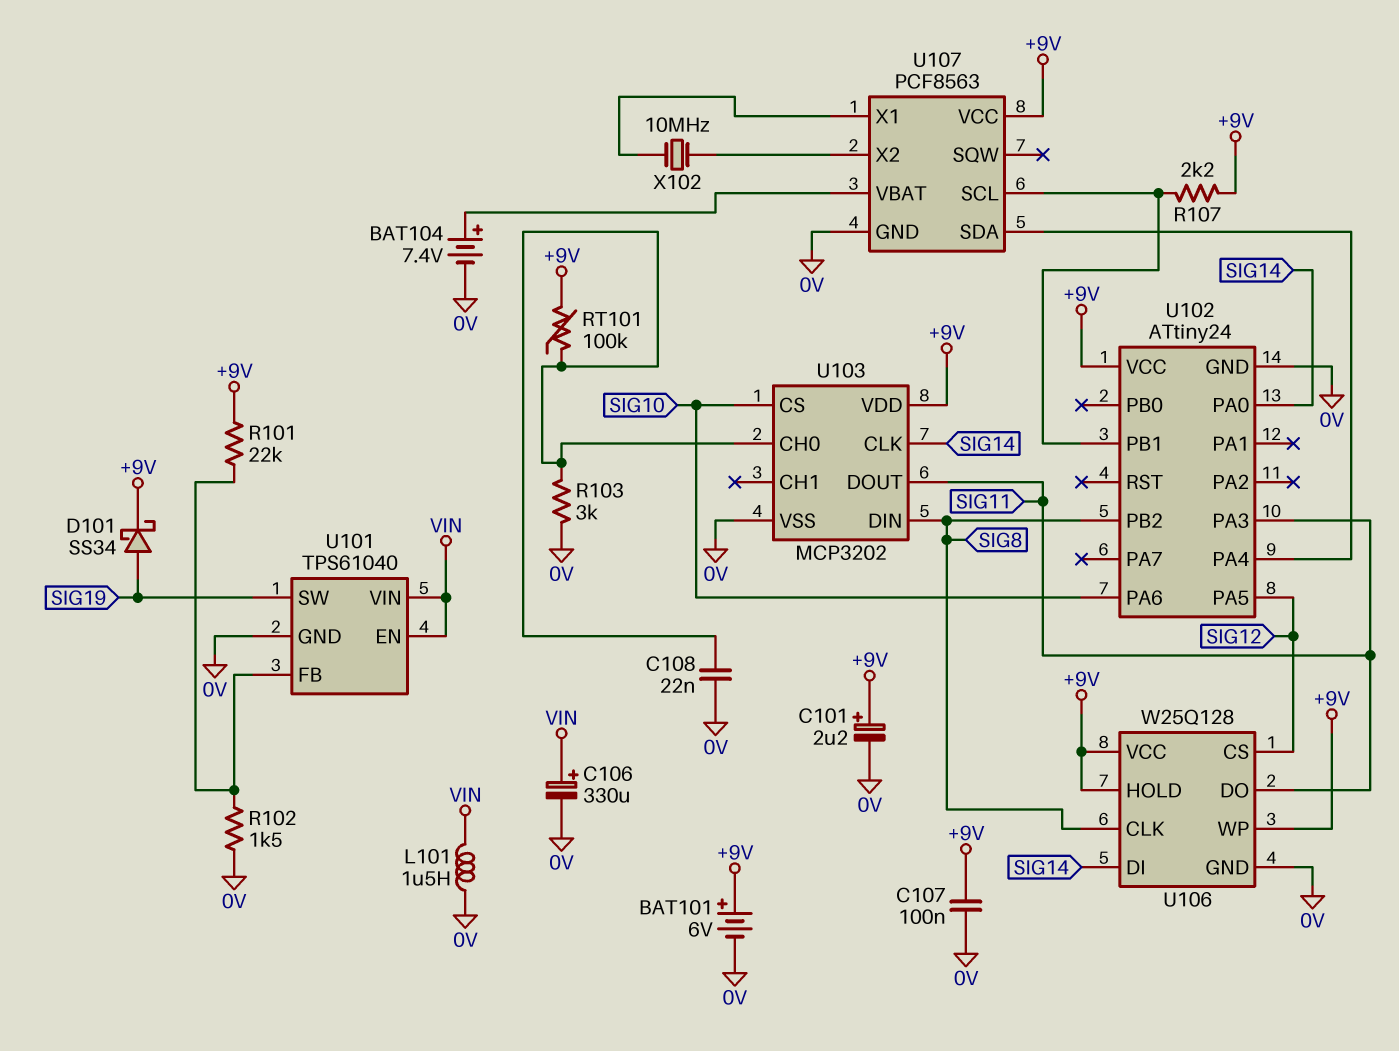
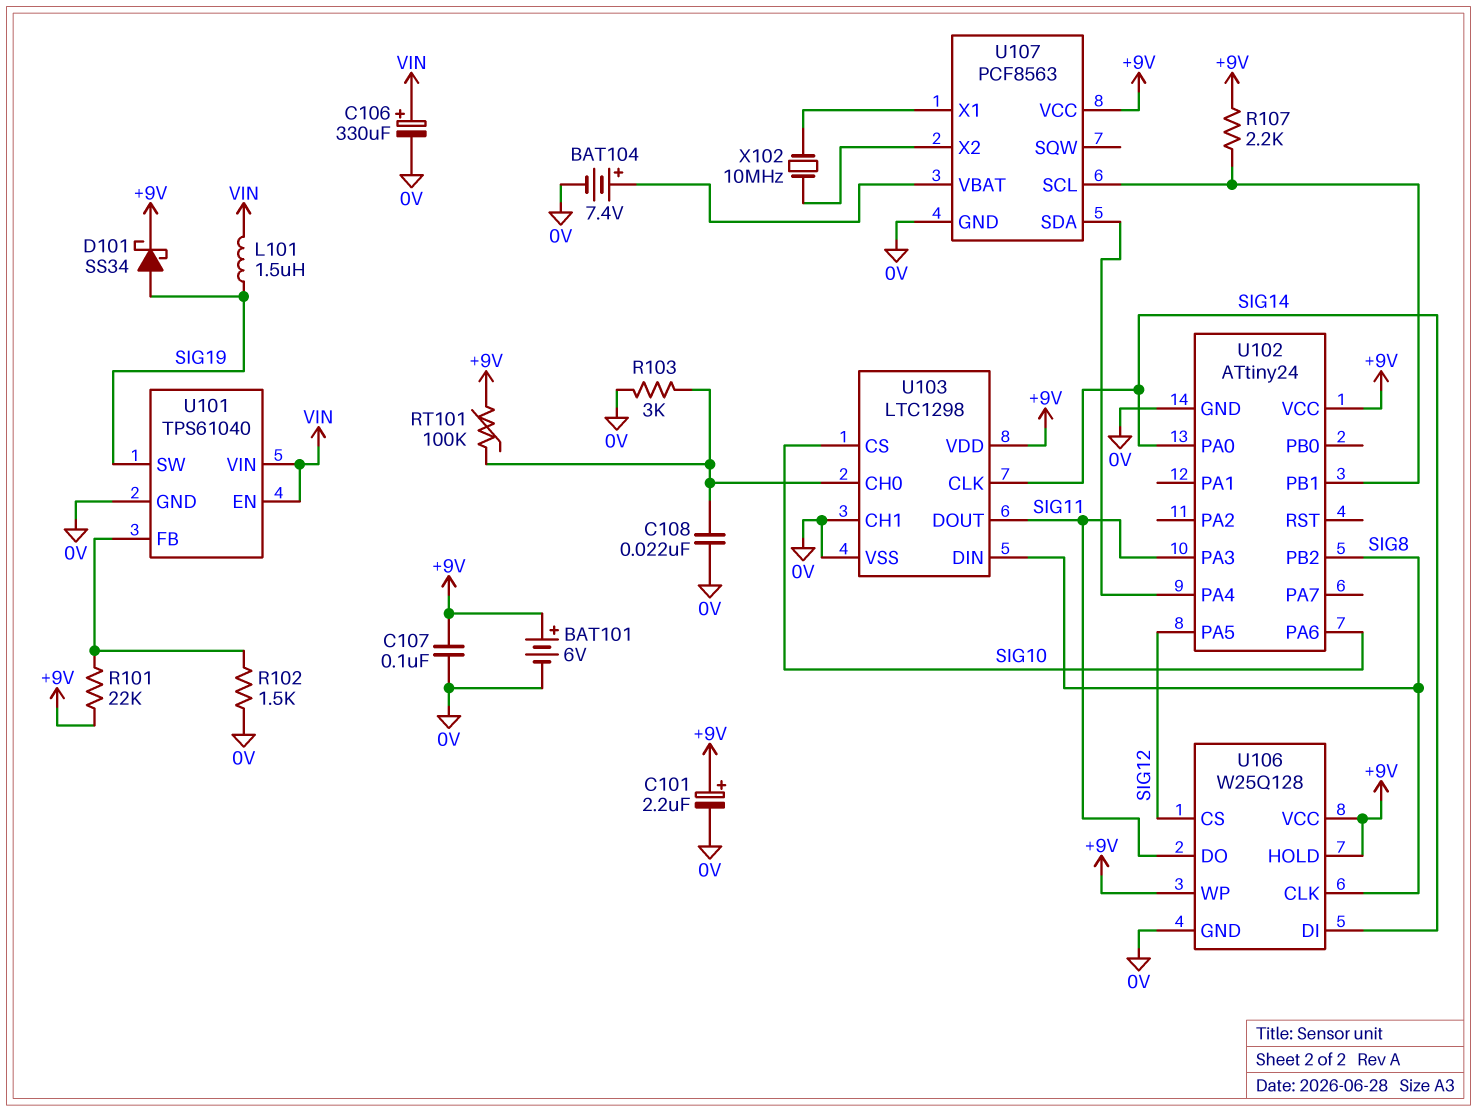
L101: 1.5uH (0V, VIN) -> 1.5uH (SIG19, VIN)
U103: MCP3202 -> LTC1298
U103 pin CH1: none -> 0V

